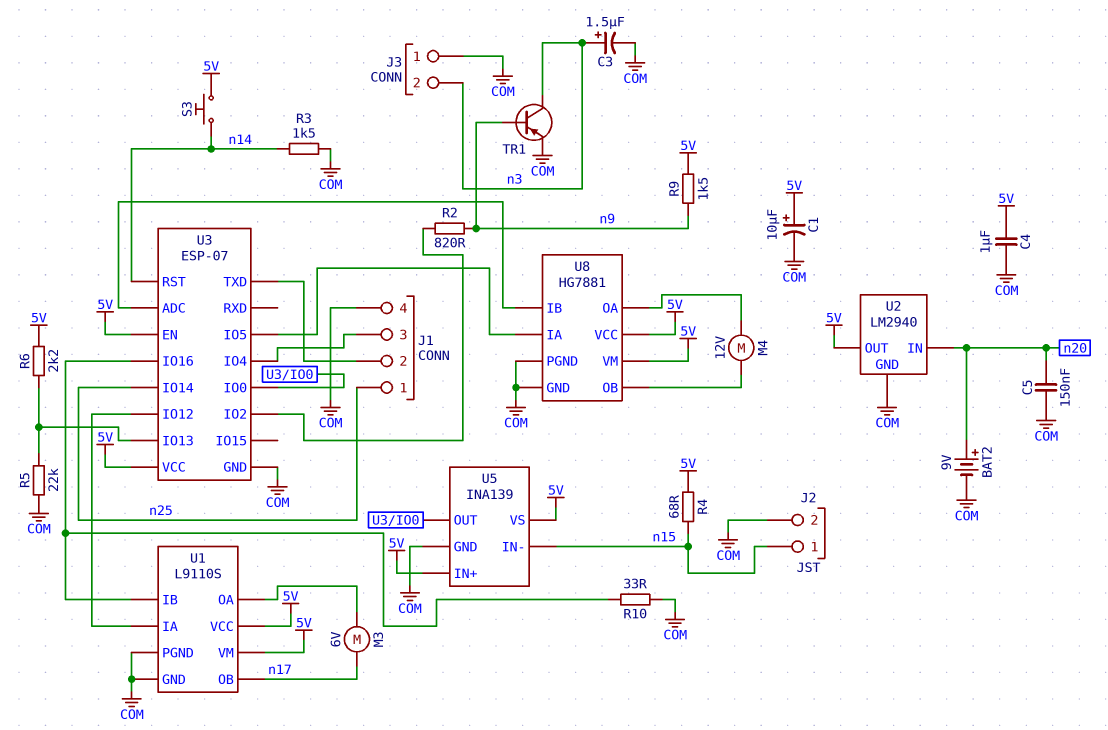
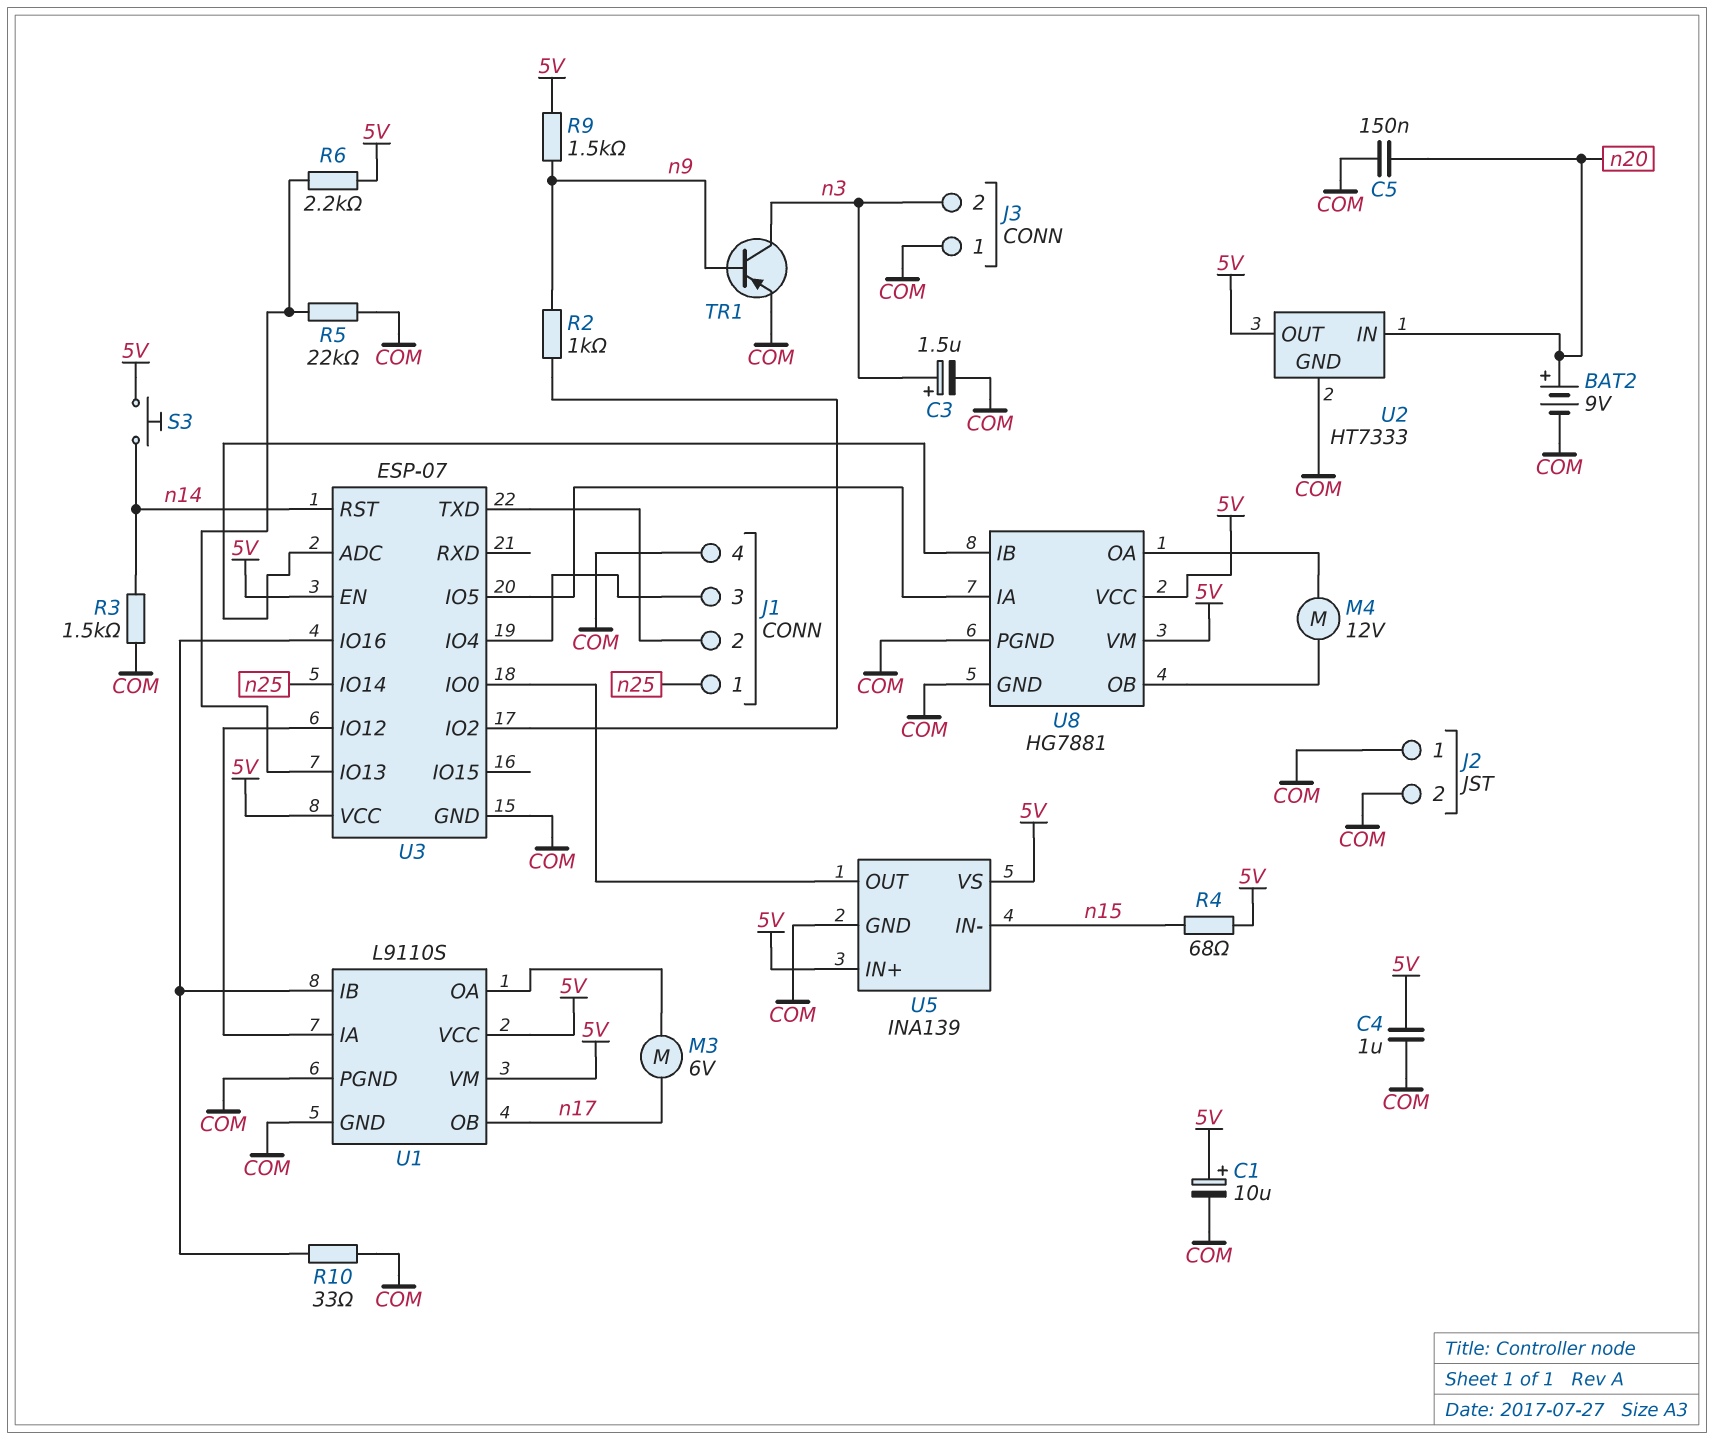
J2 pin 1: n15 -> COM
R2: 820 (U3/IO2, n9) -> 1k (U3/IO2, n9)
U2: LM2940 -> HT7333

